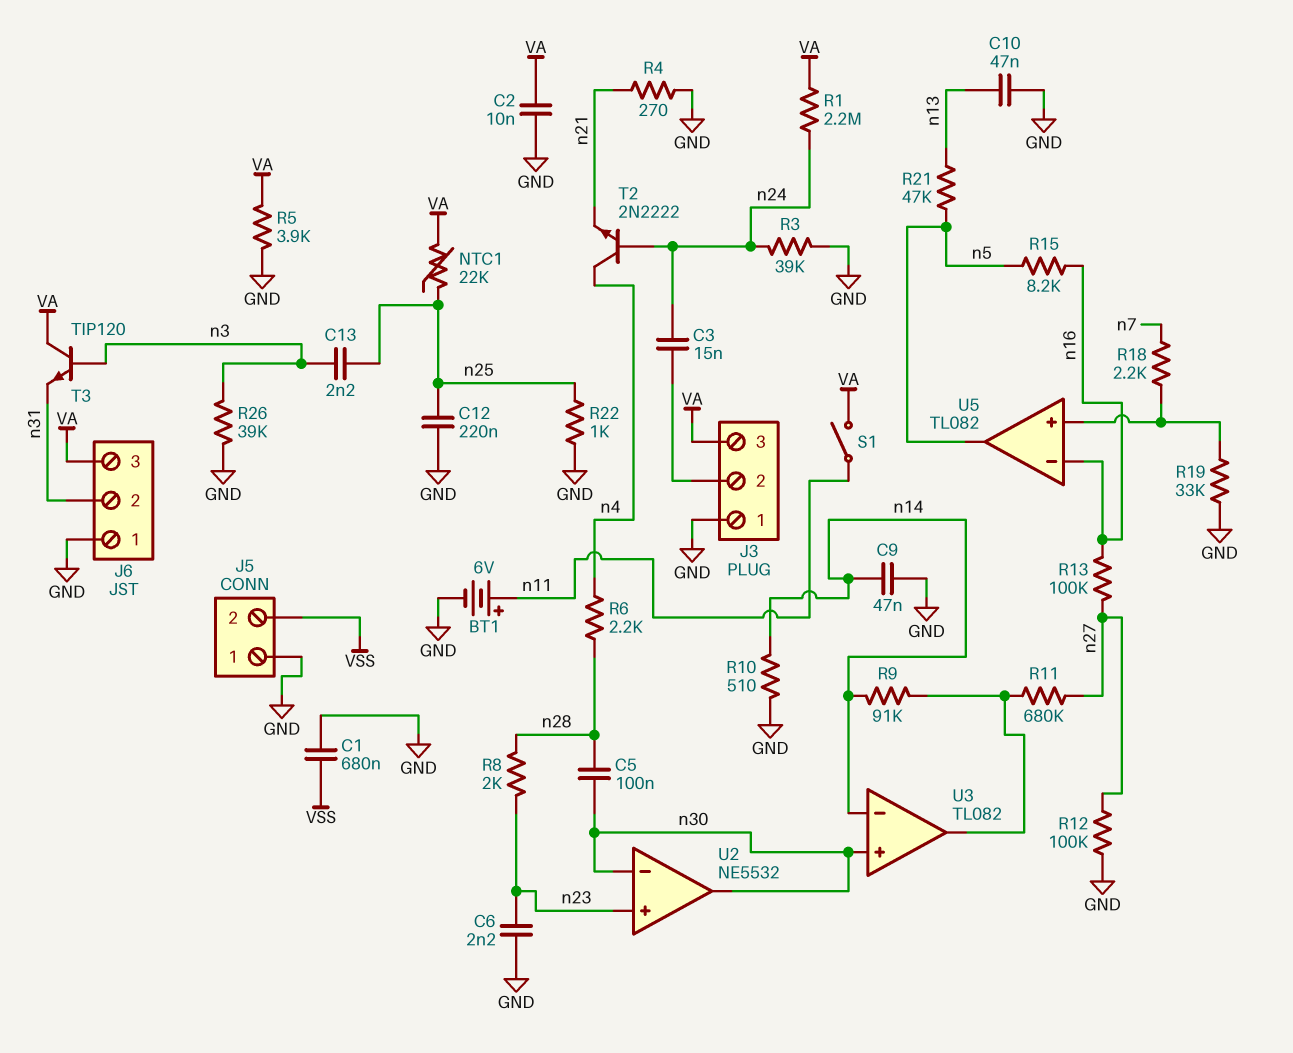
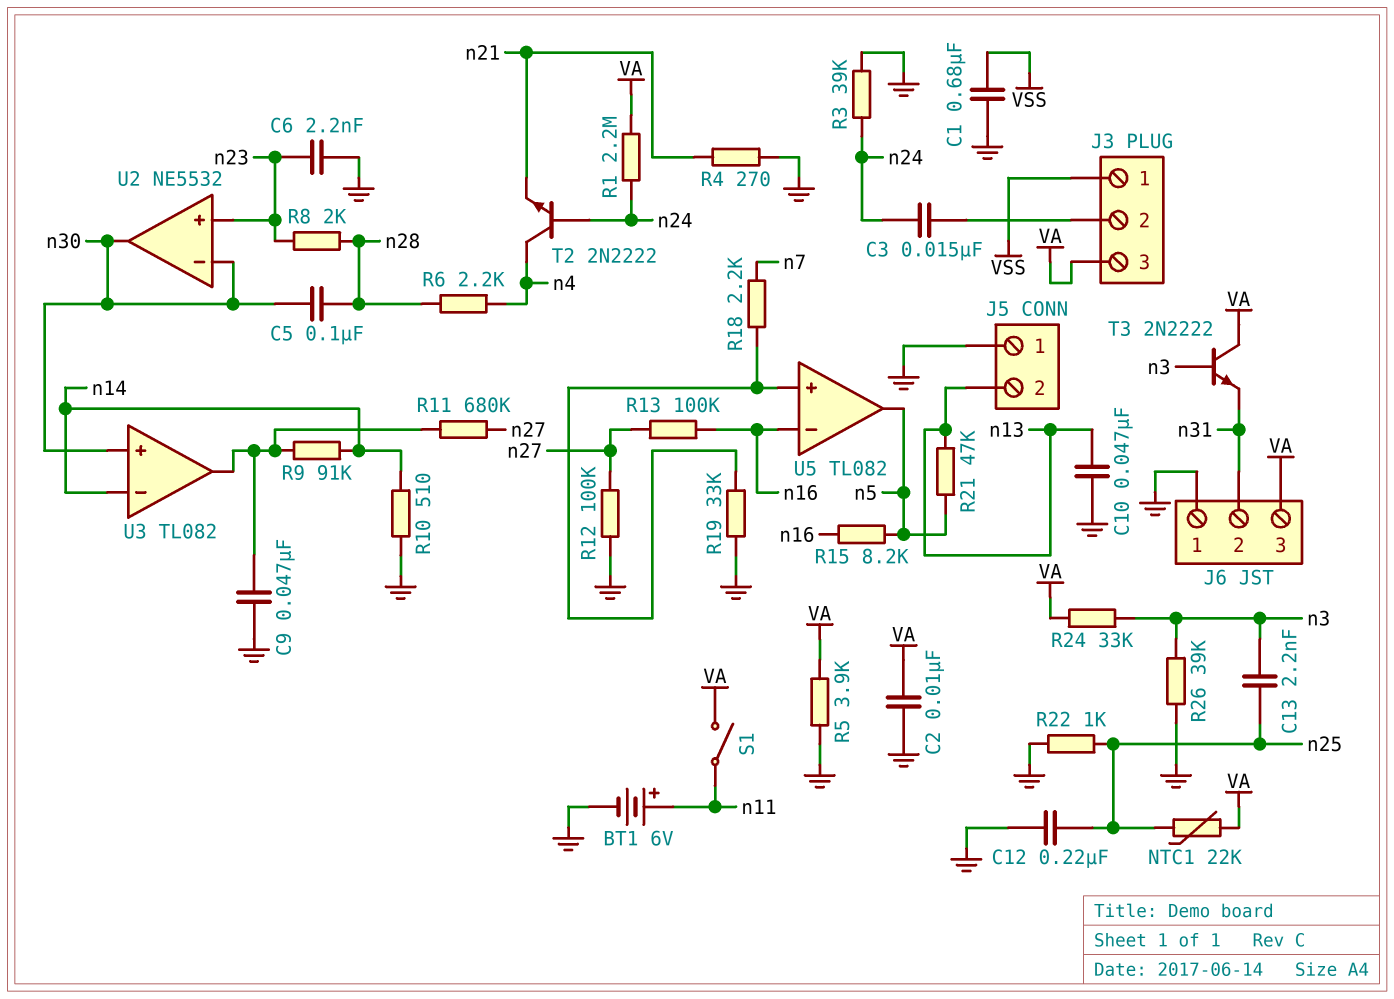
C9: 47nF (GND, n14) -> 47nF (GND, U3/out)
J3 pin 1: GND -> VSS
J5 pin 2: VSS -> n13
R24: none -> 33k (VA, n3)
T3: NPN TIP120 (B n3, C VA, E n31) -> NPN 2N2222 (B n3, C VA, E n31)

